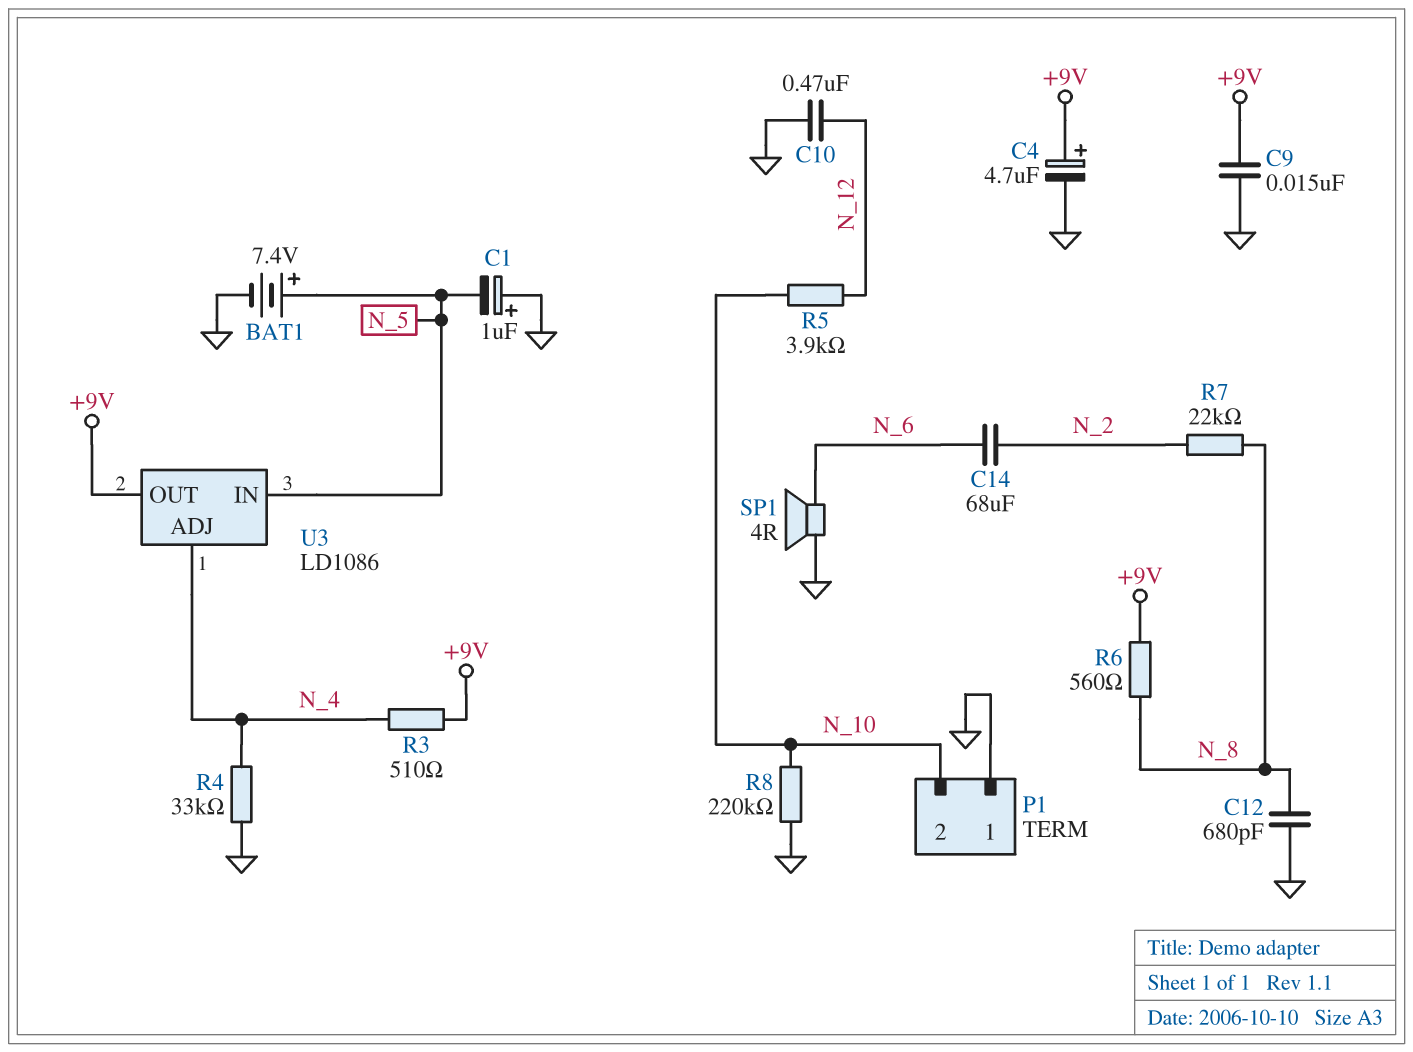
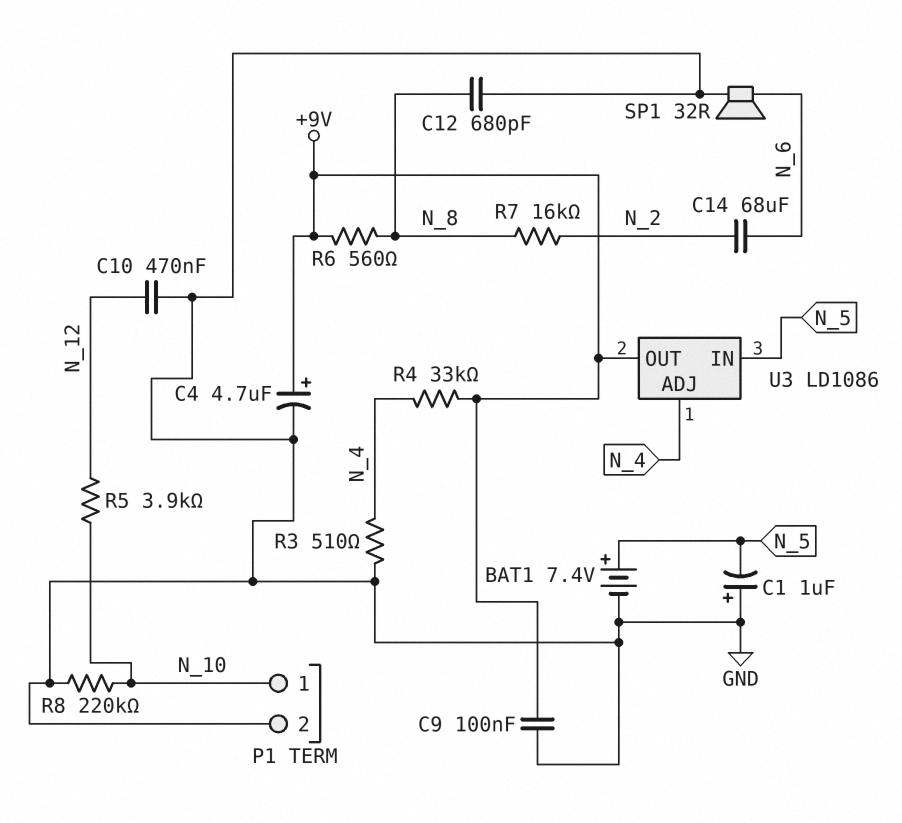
C9: 15nF (+9V, GND) -> 100nF (+9V, GND)
P1 pin 1: GND -> N_10
P1 pin 2: N_10 -> GND
R3: 510 (+9V, N_4) -> 510 (GND, N_4)
R4: 33k (GND, N_4) -> 33k (+9V, N_4)
R7: 22k (N_2, N_8) -> 16k (N_2, N_8)
SP1: speaker 4R (GND, N_6) -> speaker 32R (GND, N_6)

